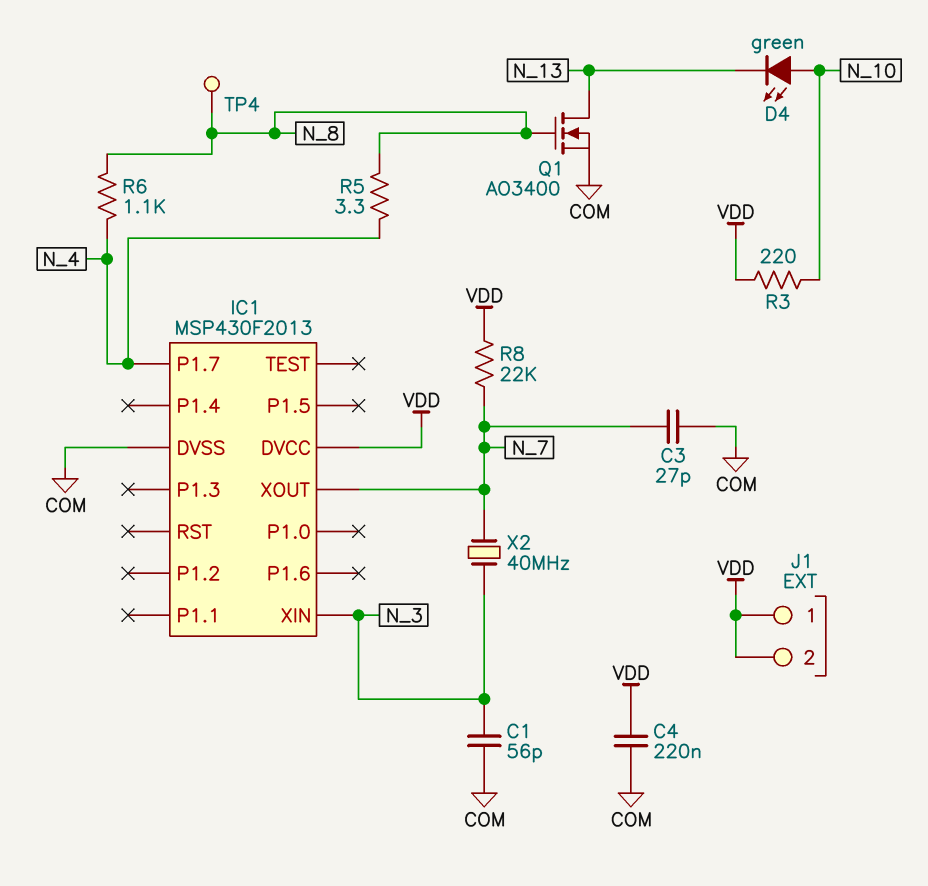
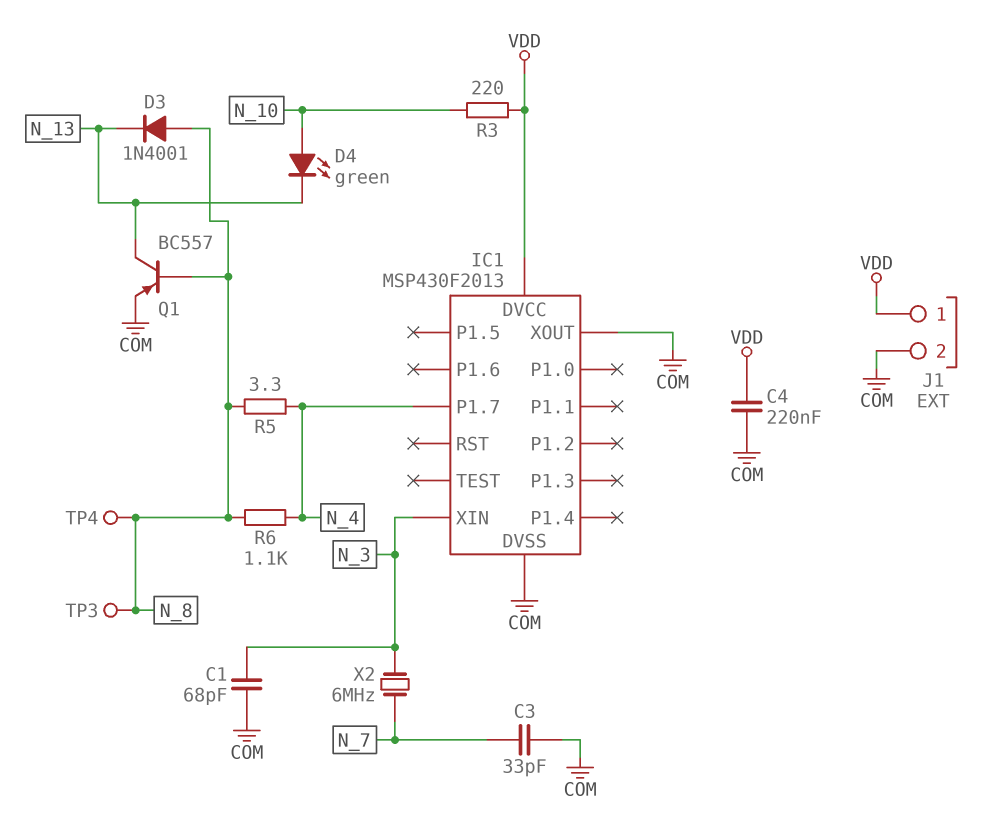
C1: 56pF (COM, N_3) -> 68pF (COM, N_3)
C3: 27pF (COM, N_7) -> 33pF (COM, N_7)
D3: none -> diode 1N4001 (A N_8, K N_13)
IC1 pin XOUT: N_7 -> COM
J1 pin 2: VDD -> COM
Q1: NMOS AO3400 (G N_8, D N_13, S COM) -> PNP BC557 (B N_8, C N_13, E COM)
R8: 22k (N_7, VDD) -> none
TP3: none -> test point (N_8)
X2: 40MHz (N_3, N_7) -> 6MHz (N_3, N_7)

